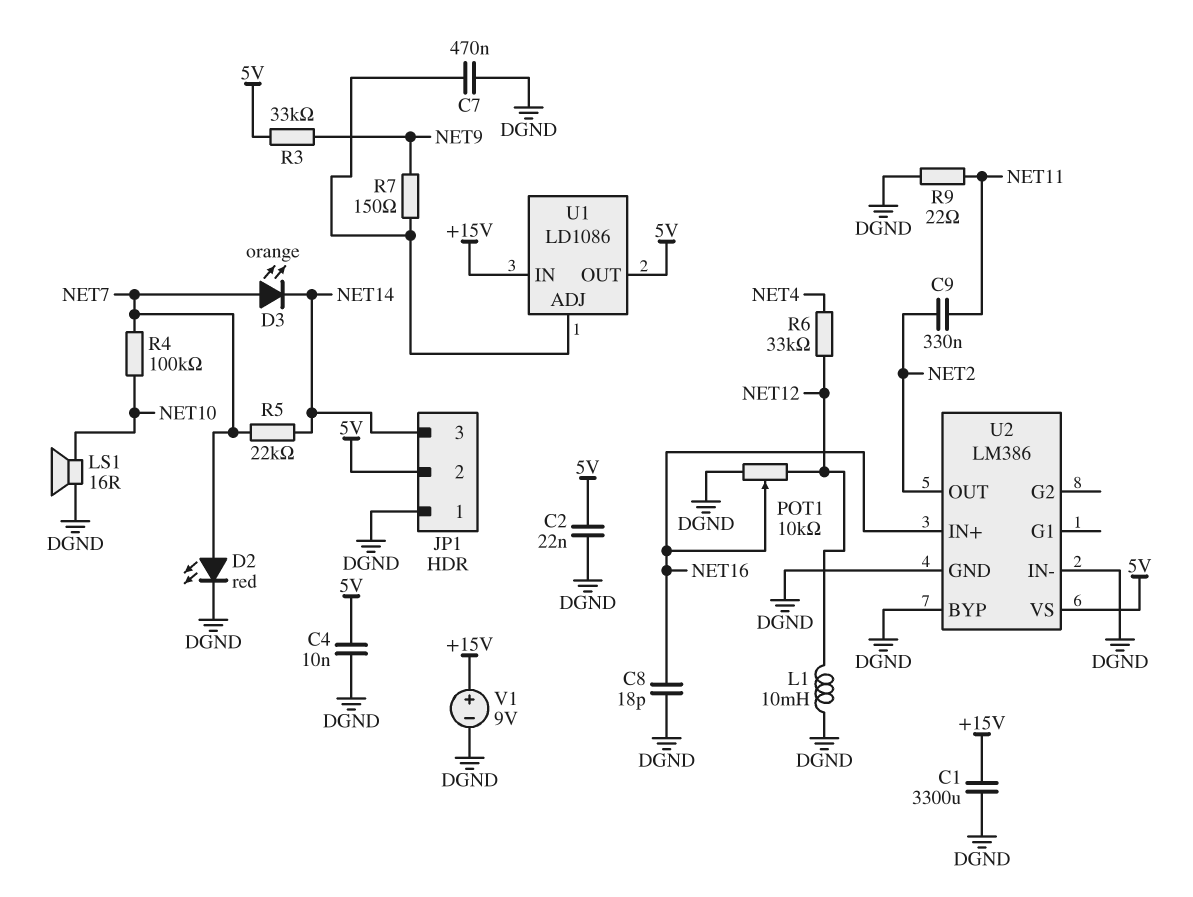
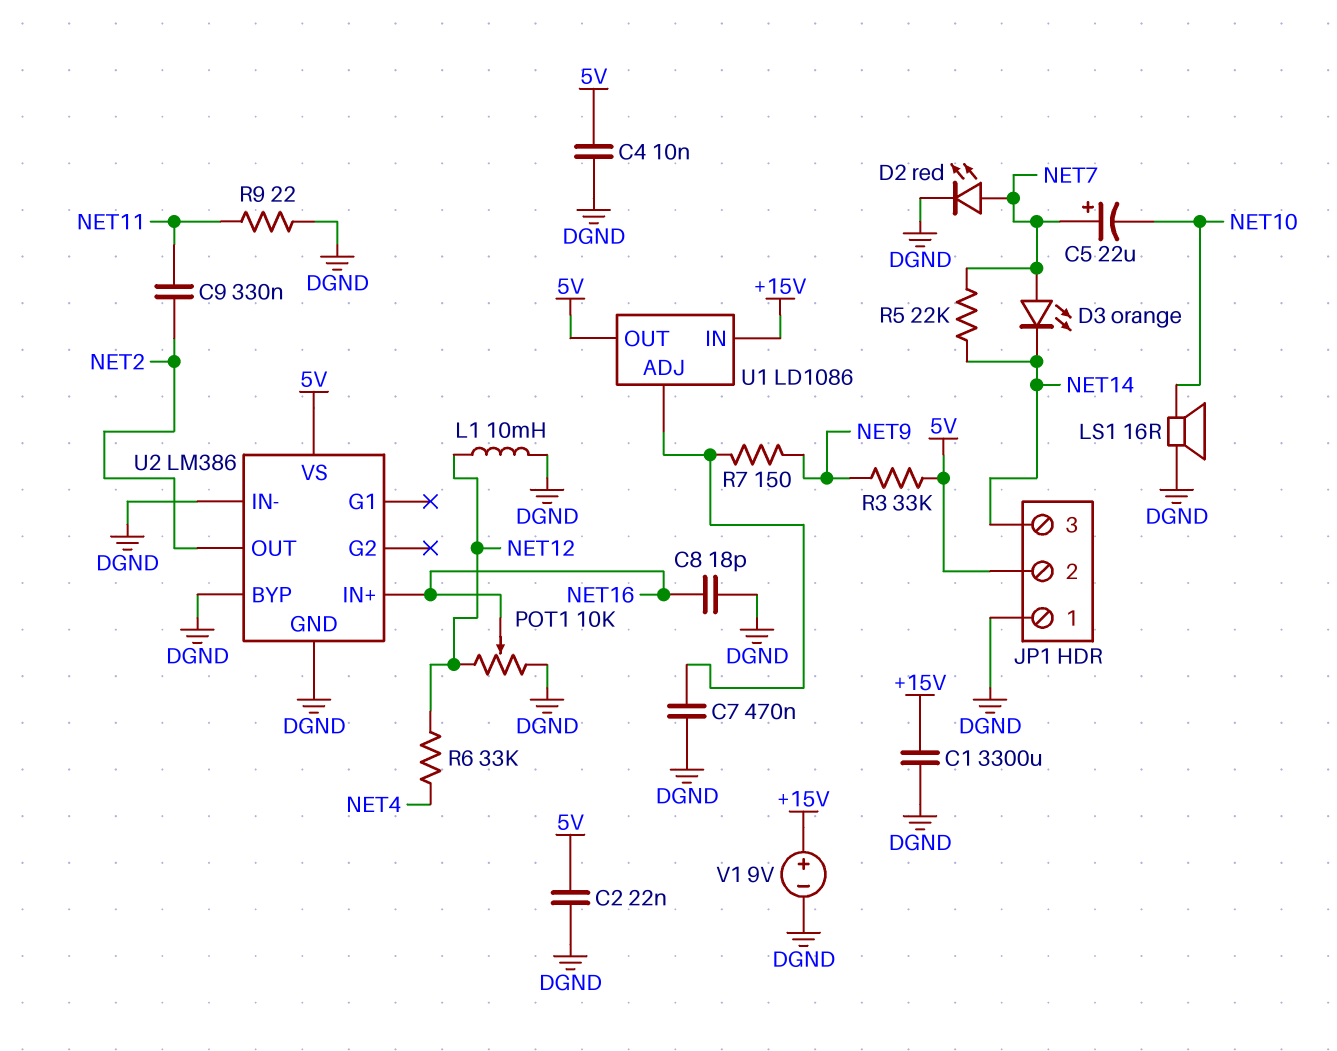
C5: none -> 22uF (plus NET7, minus NET10)
R4: 100k (NET7, NET10) -> none

